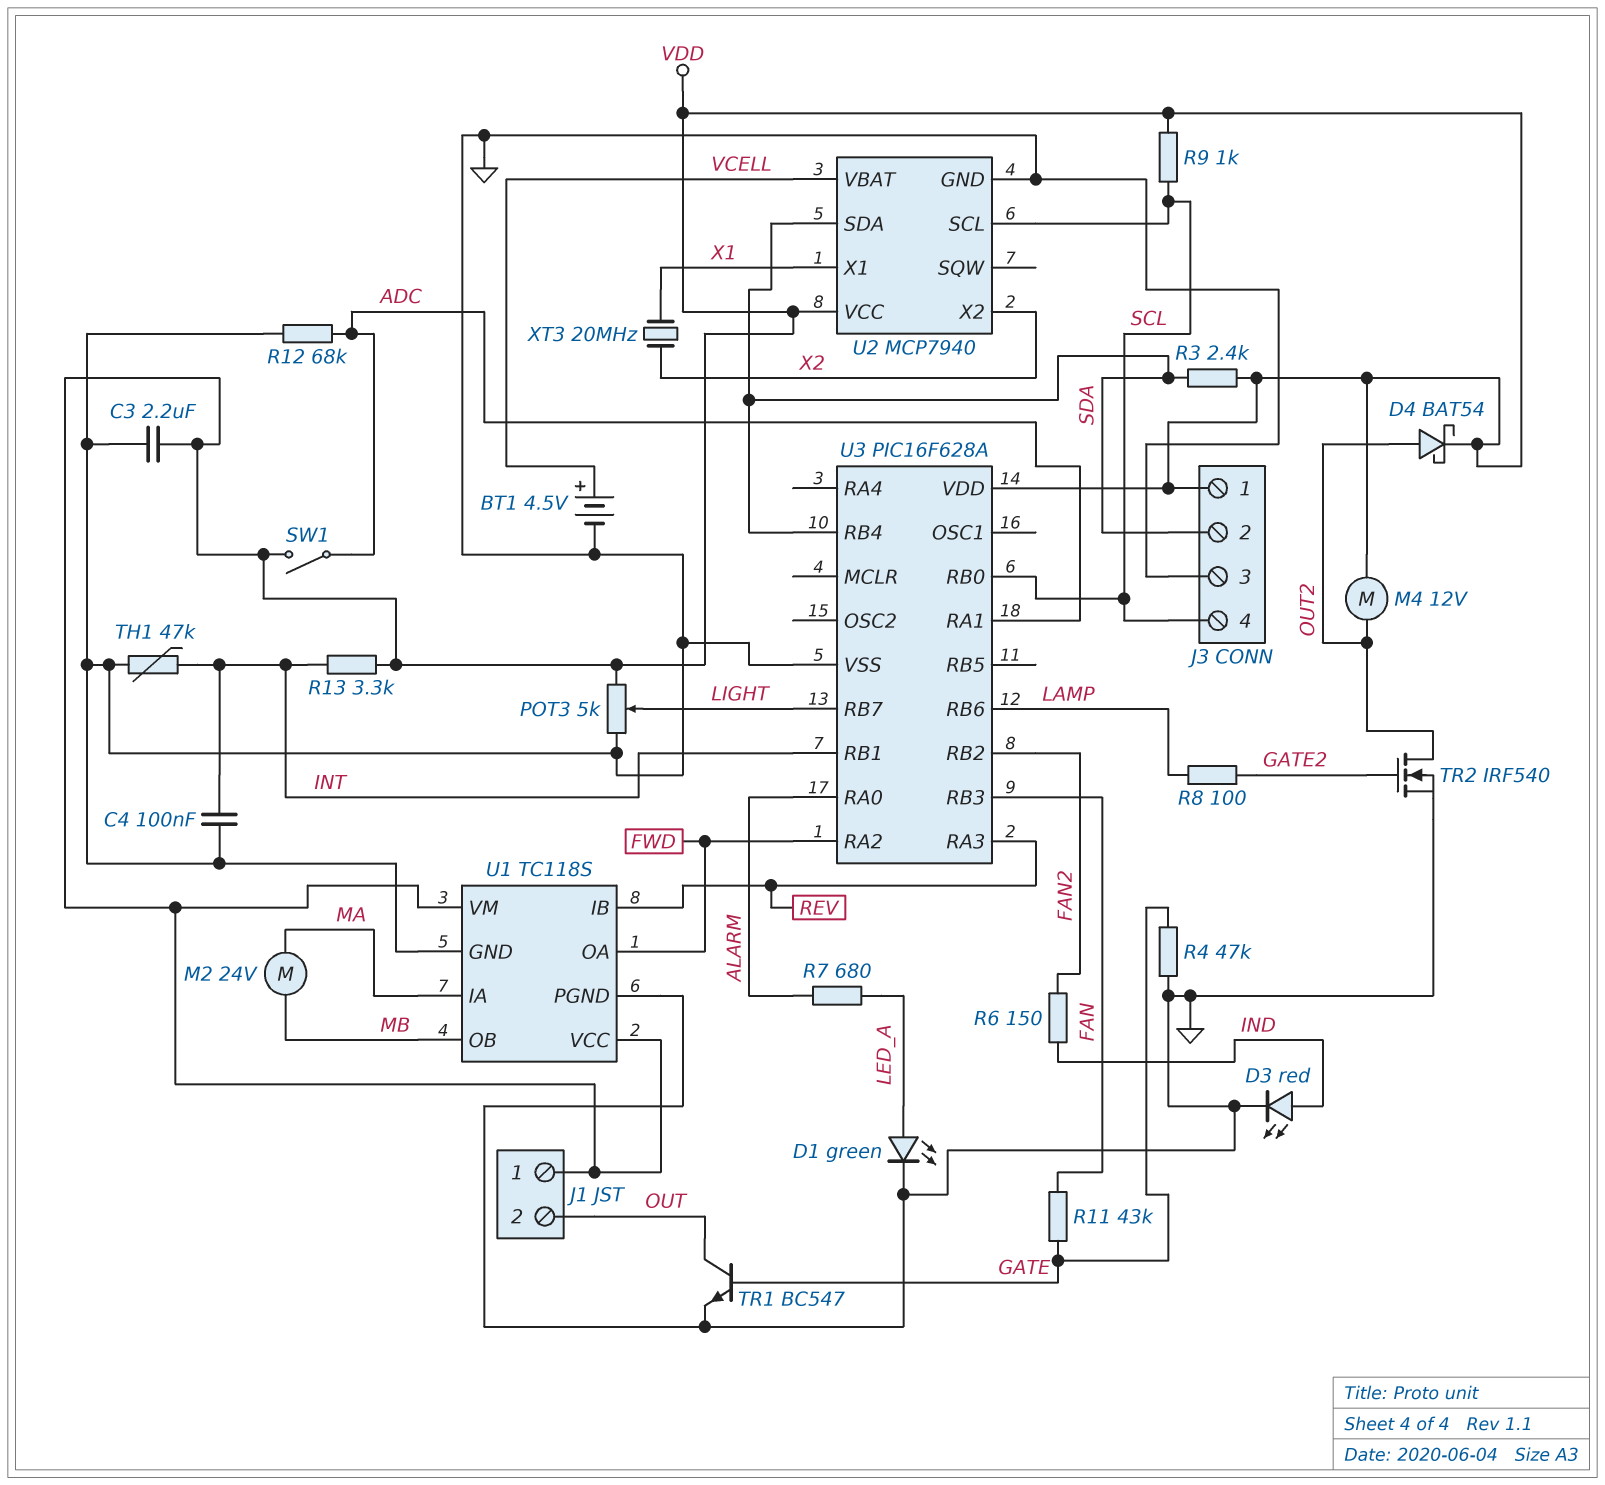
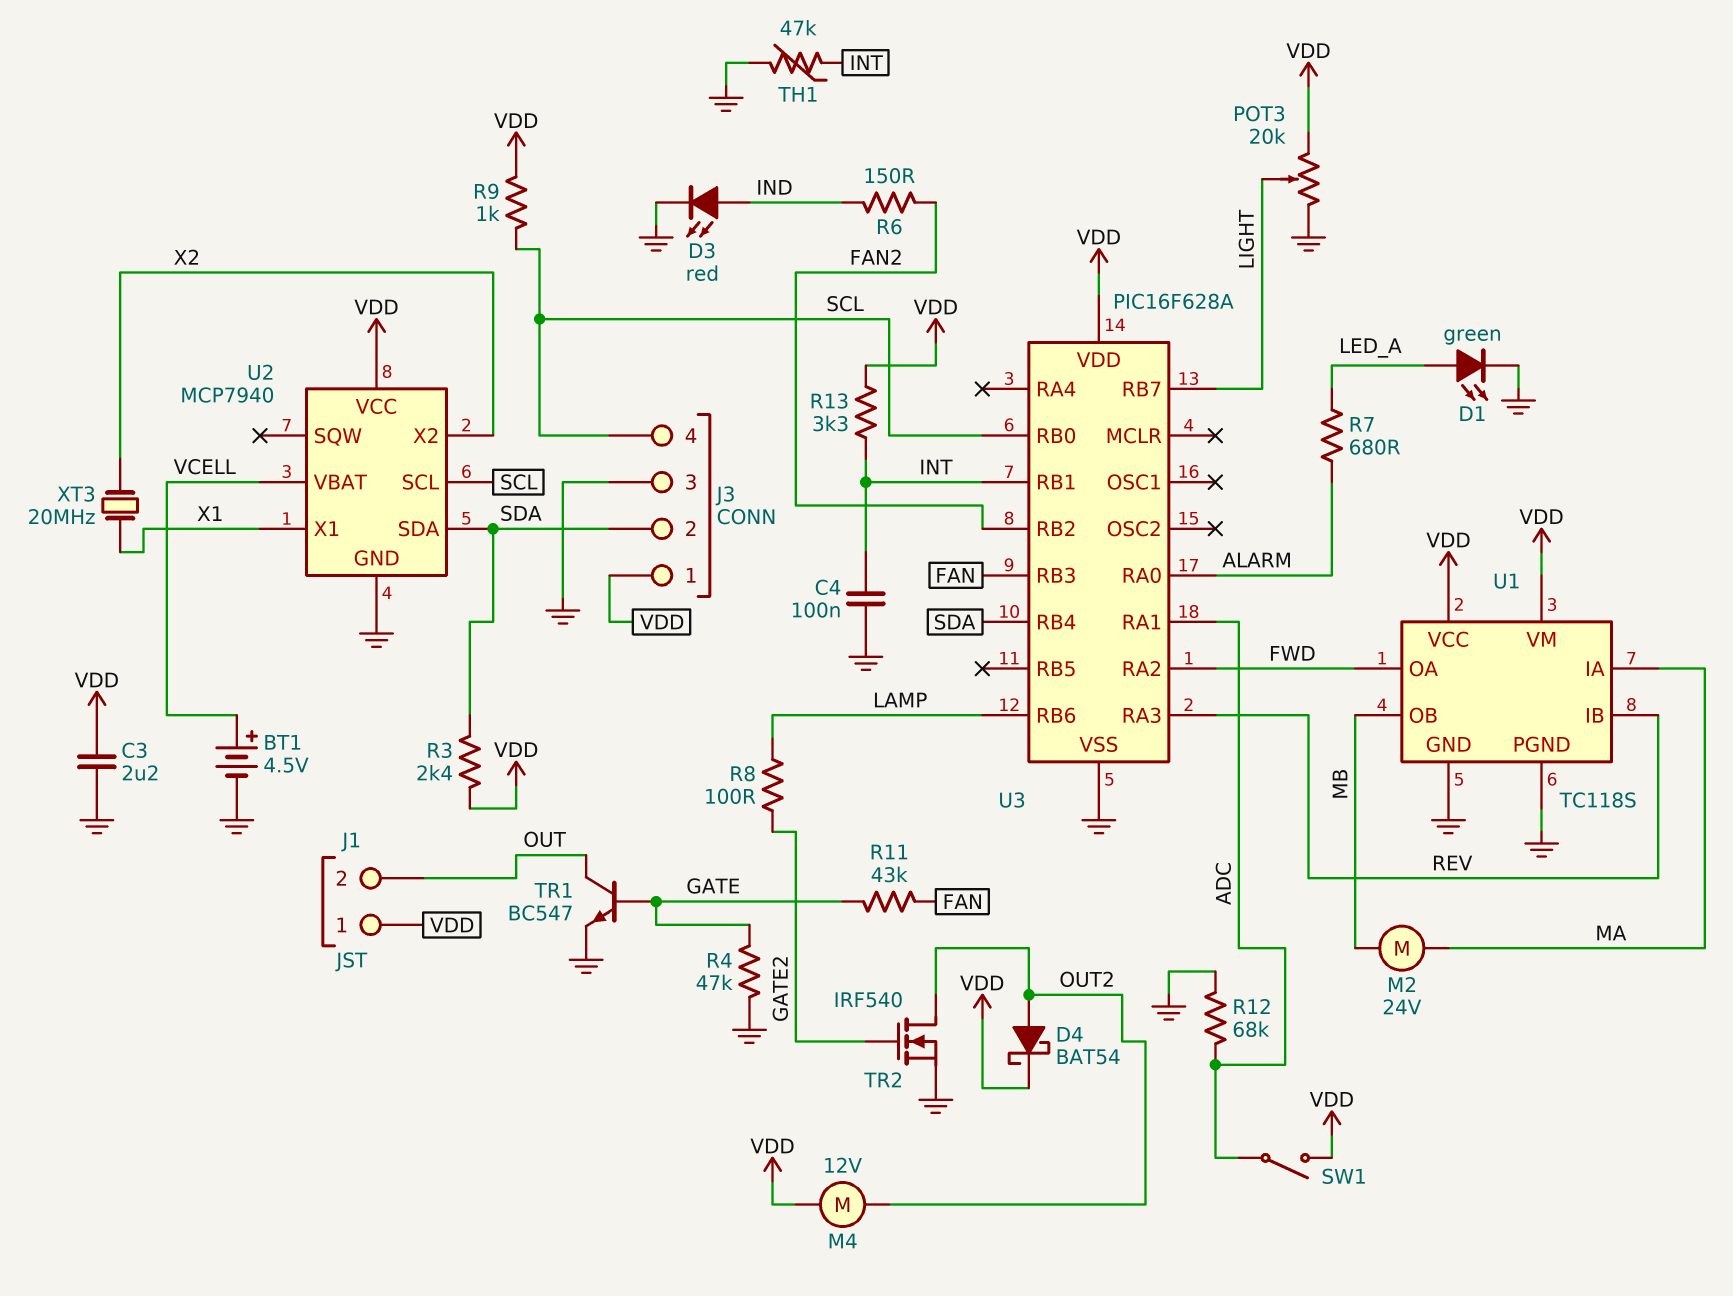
POT3: 5k (GND, VDD, wiper LIGHT) -> 20k (GND, VDD, wiper LIGHT)

